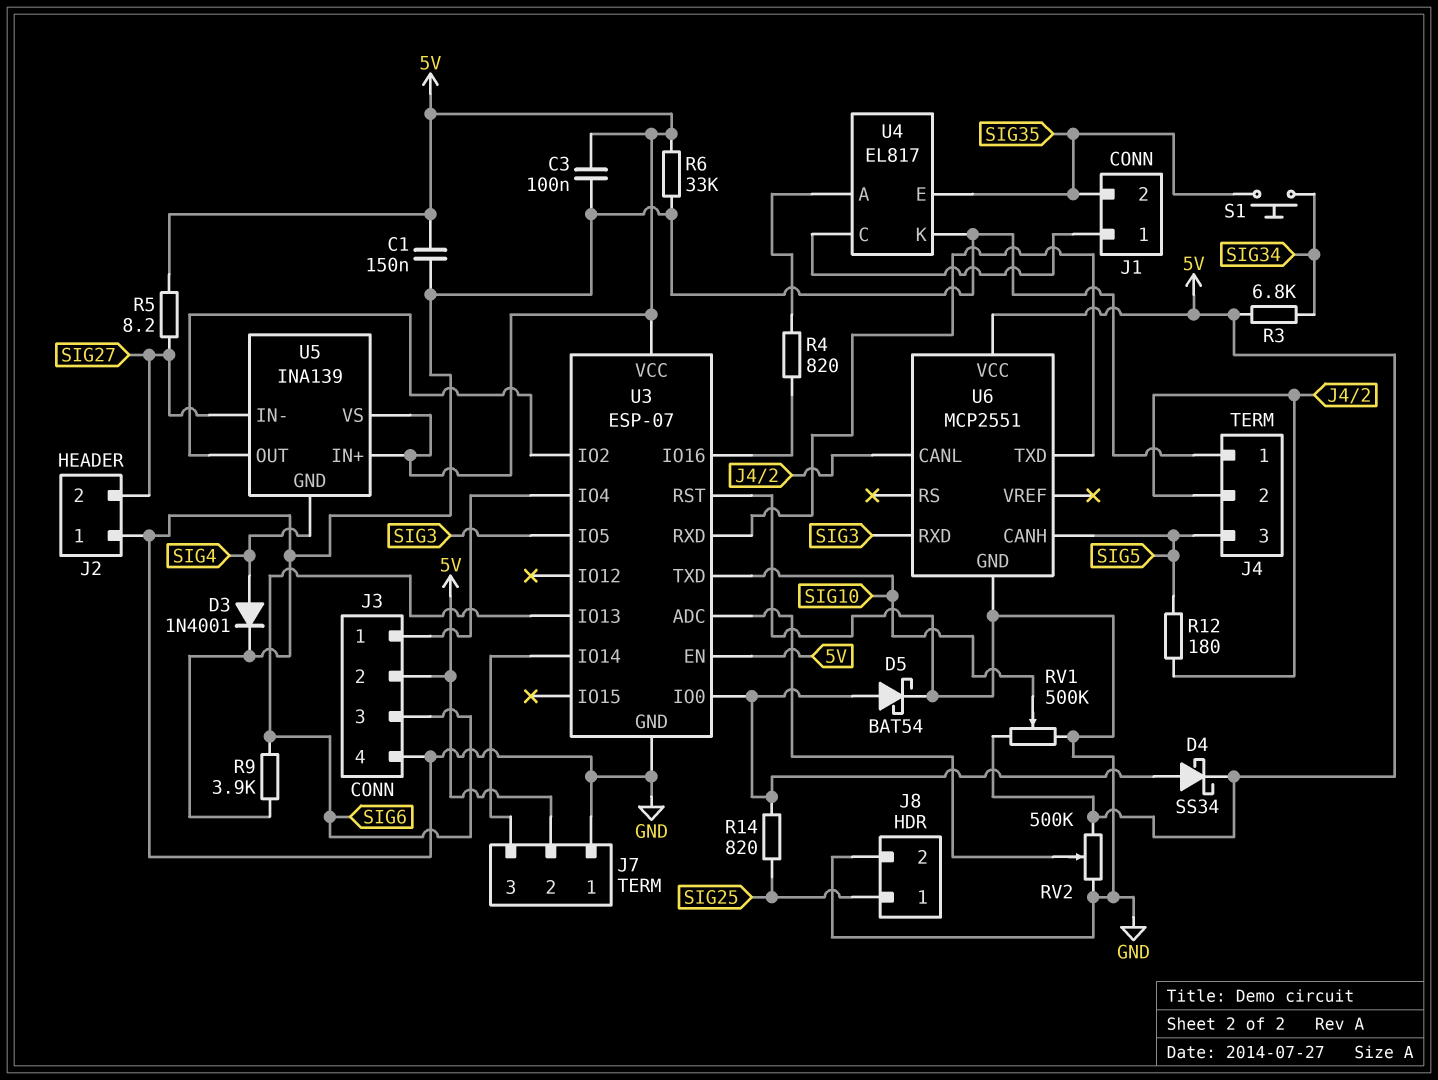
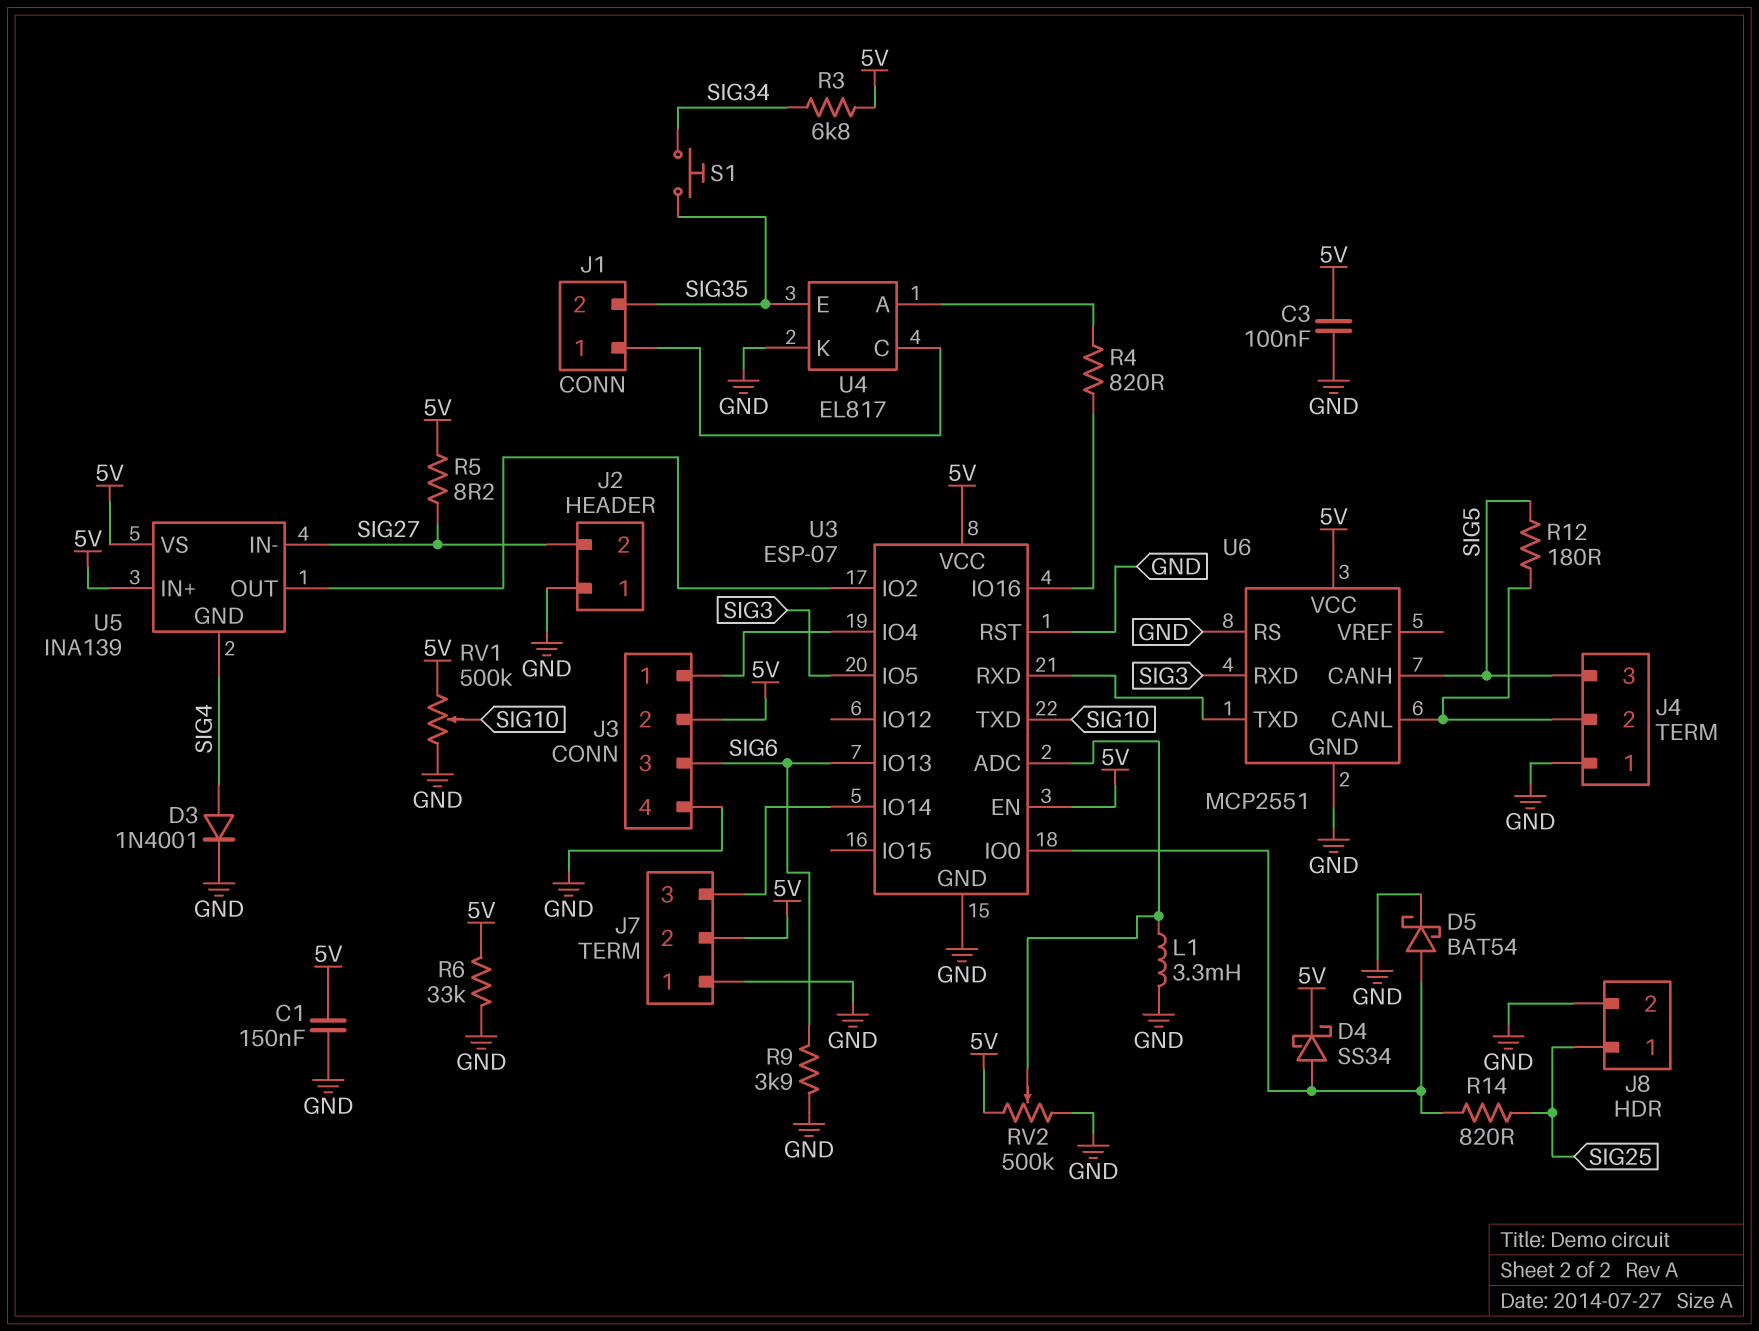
L1: none -> 3.3mH (GND, U3/ADC)
U6 pin RS: none -> GND

